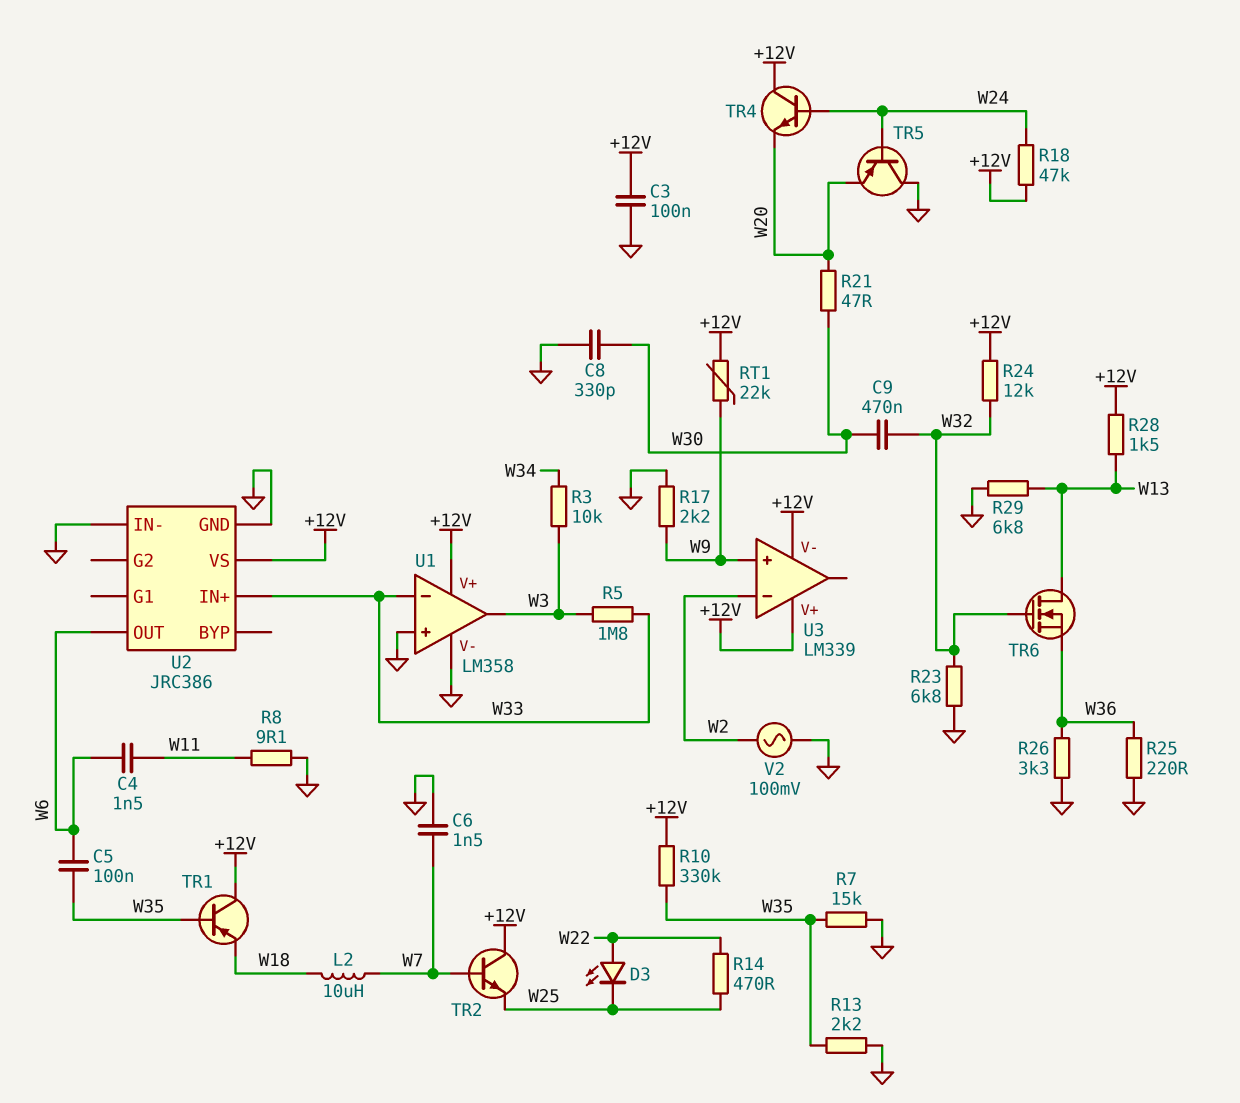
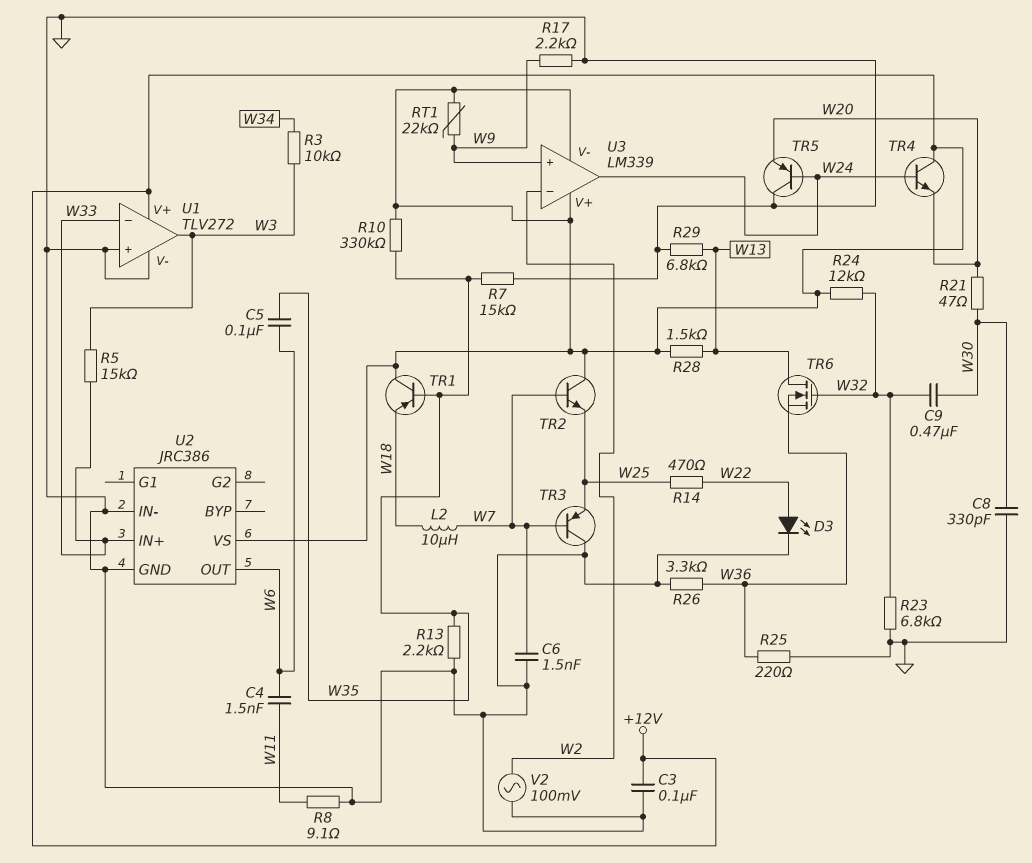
D3: LED (A W22, K W25) -> LED (A W22, K GND)
R5: 1.8M (W3, W33) -> 15k (W3, W33)
R18: 47k (+12V, W24) -> none
TR3: none -> PNP (B W7, C GND, E W25)
U1: LM358 -> TLV272
U3 pin out: none -> W24

